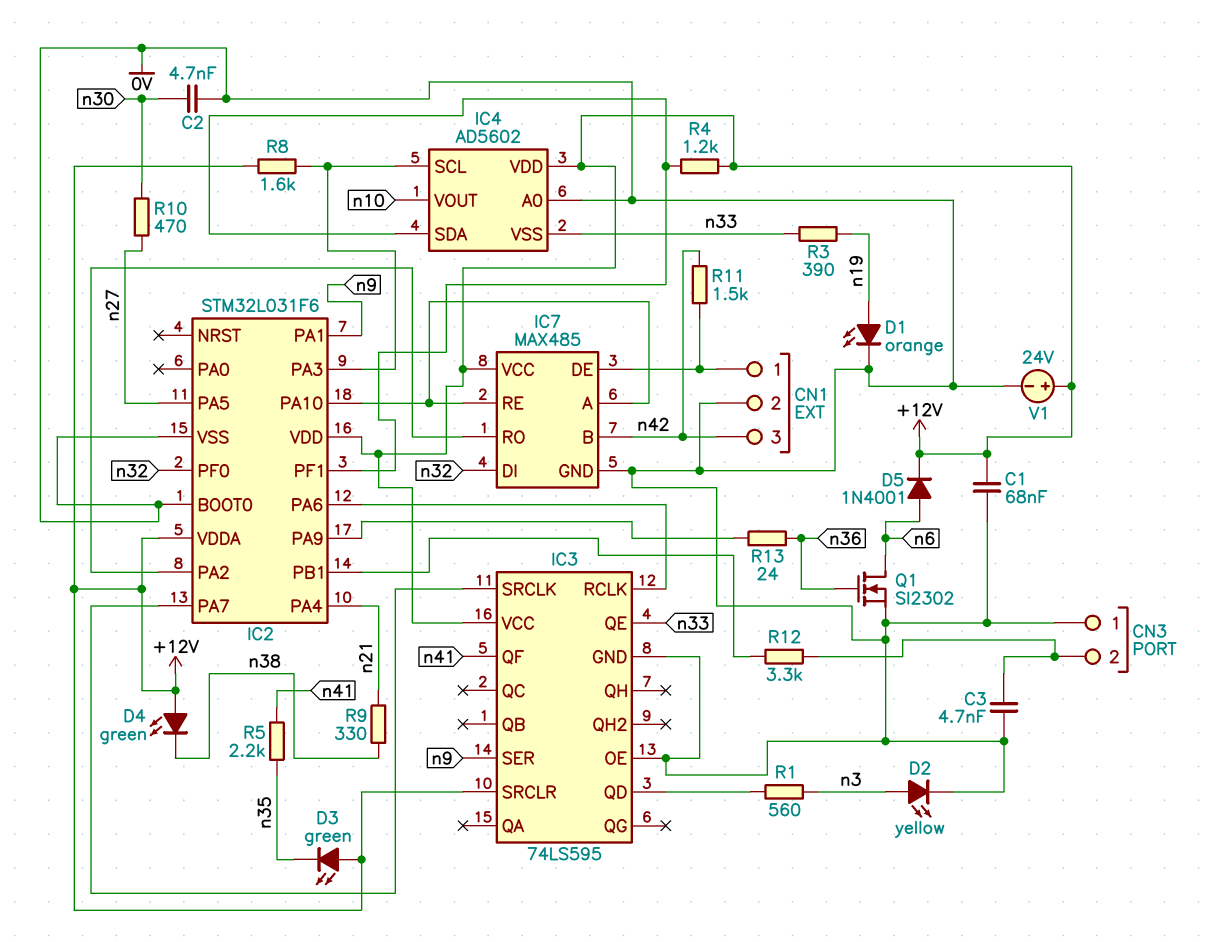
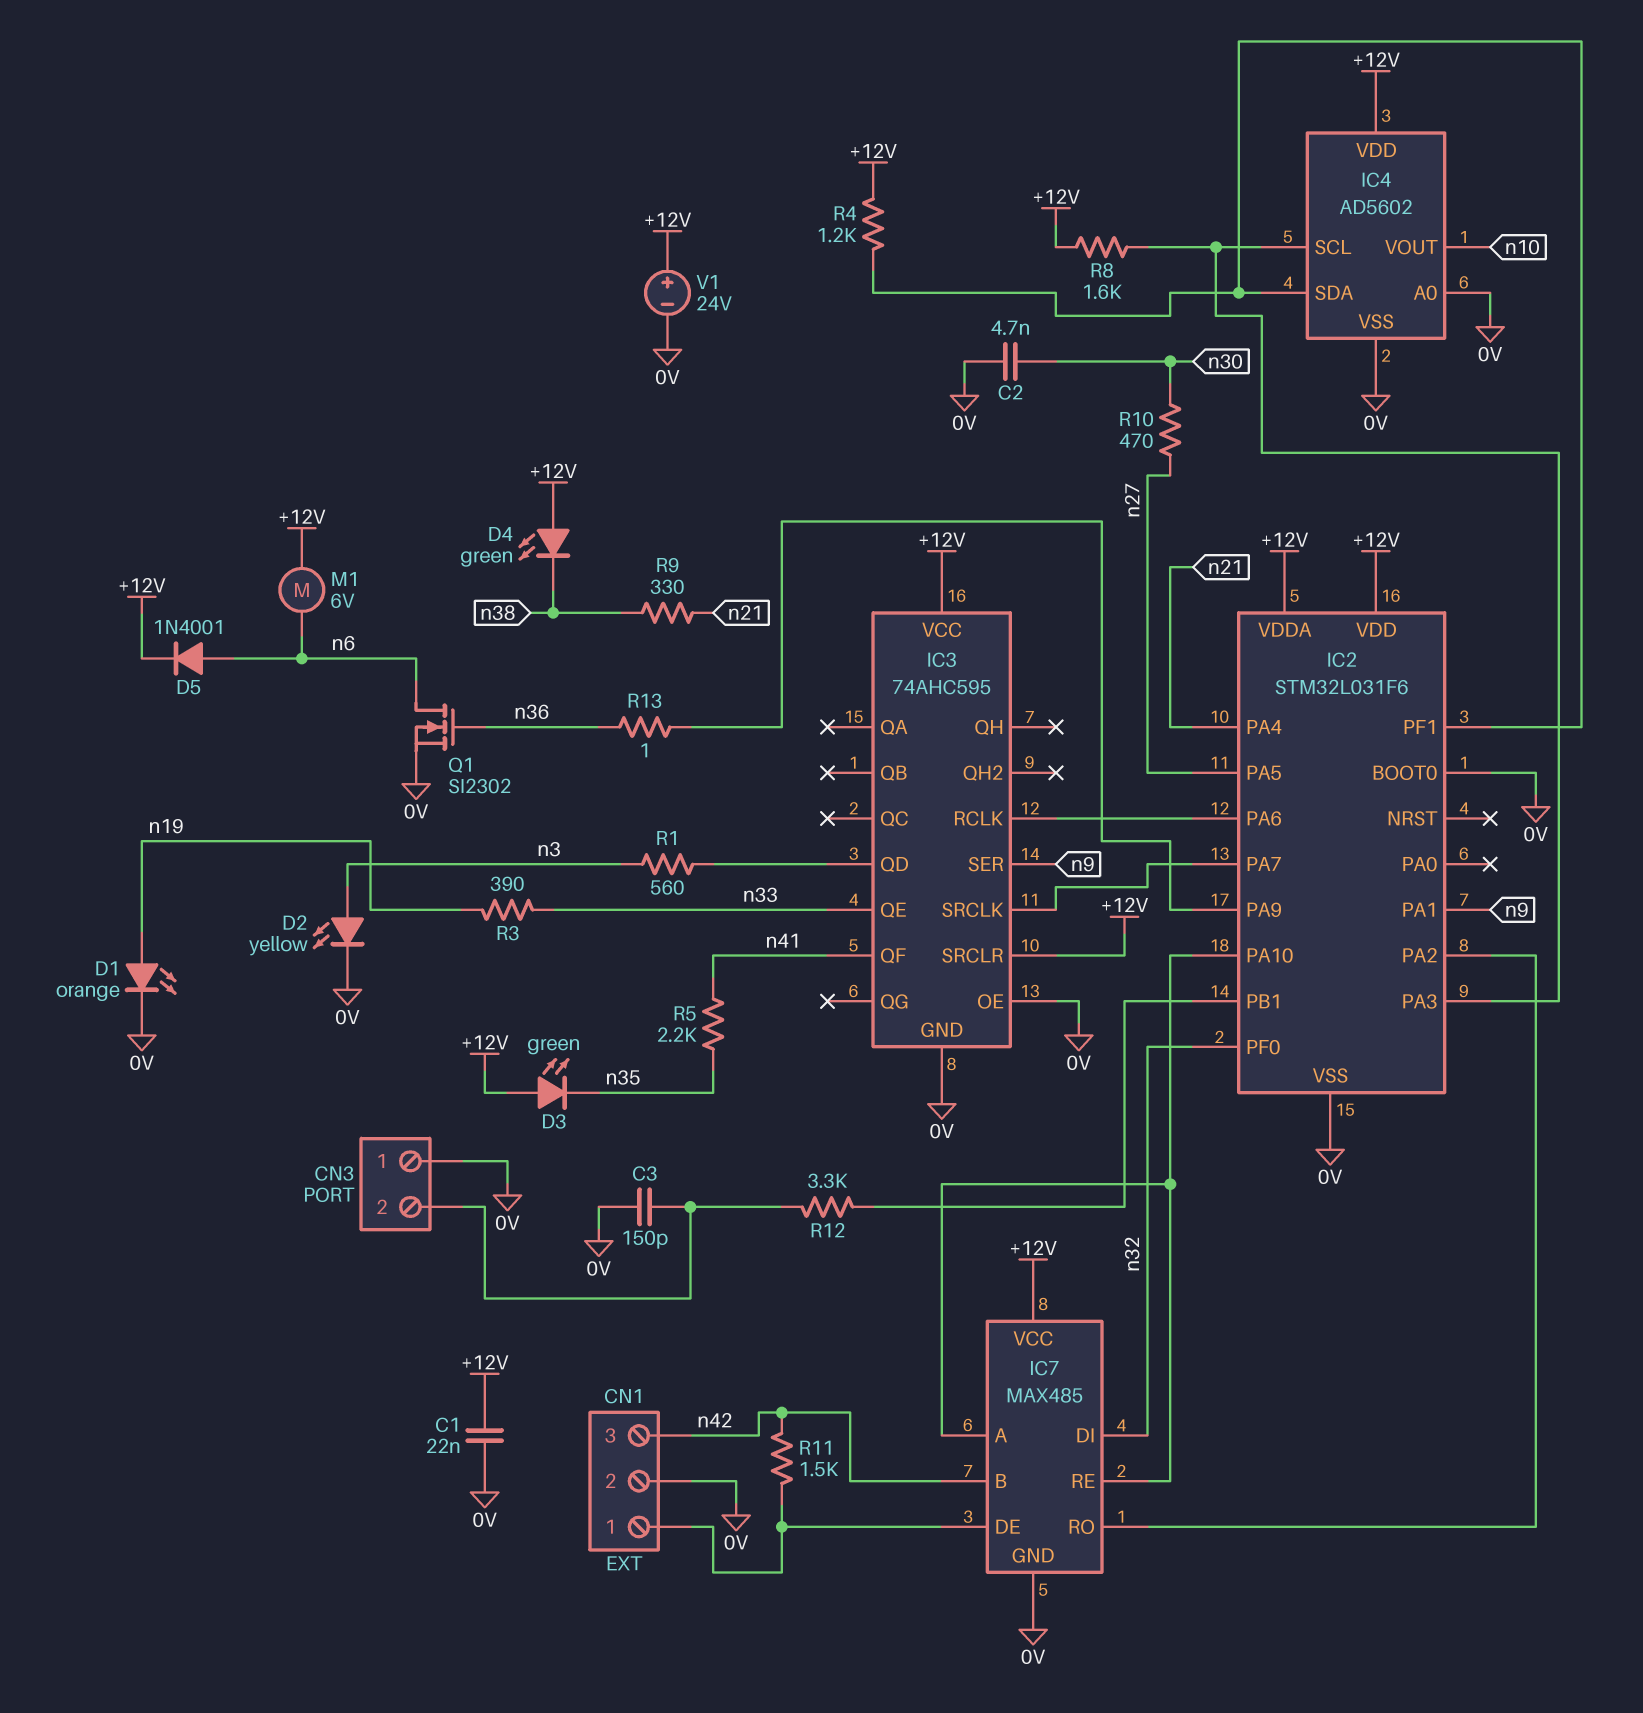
C1: 68nF (+12V, 0V) -> 22nF (+12V, 0V)
C3: 4.7nF (0V, CN3/2) -> 150pF (0V, CN3/2)
IC3: 74LS595 -> 74AHC595
IC4 pin VSS: n33 -> 0V
M1: none -> motor 6V (+12V, n6)
R13: 24 (IC2/PA9, n36) -> 1 (IC2/PA9, n36)

